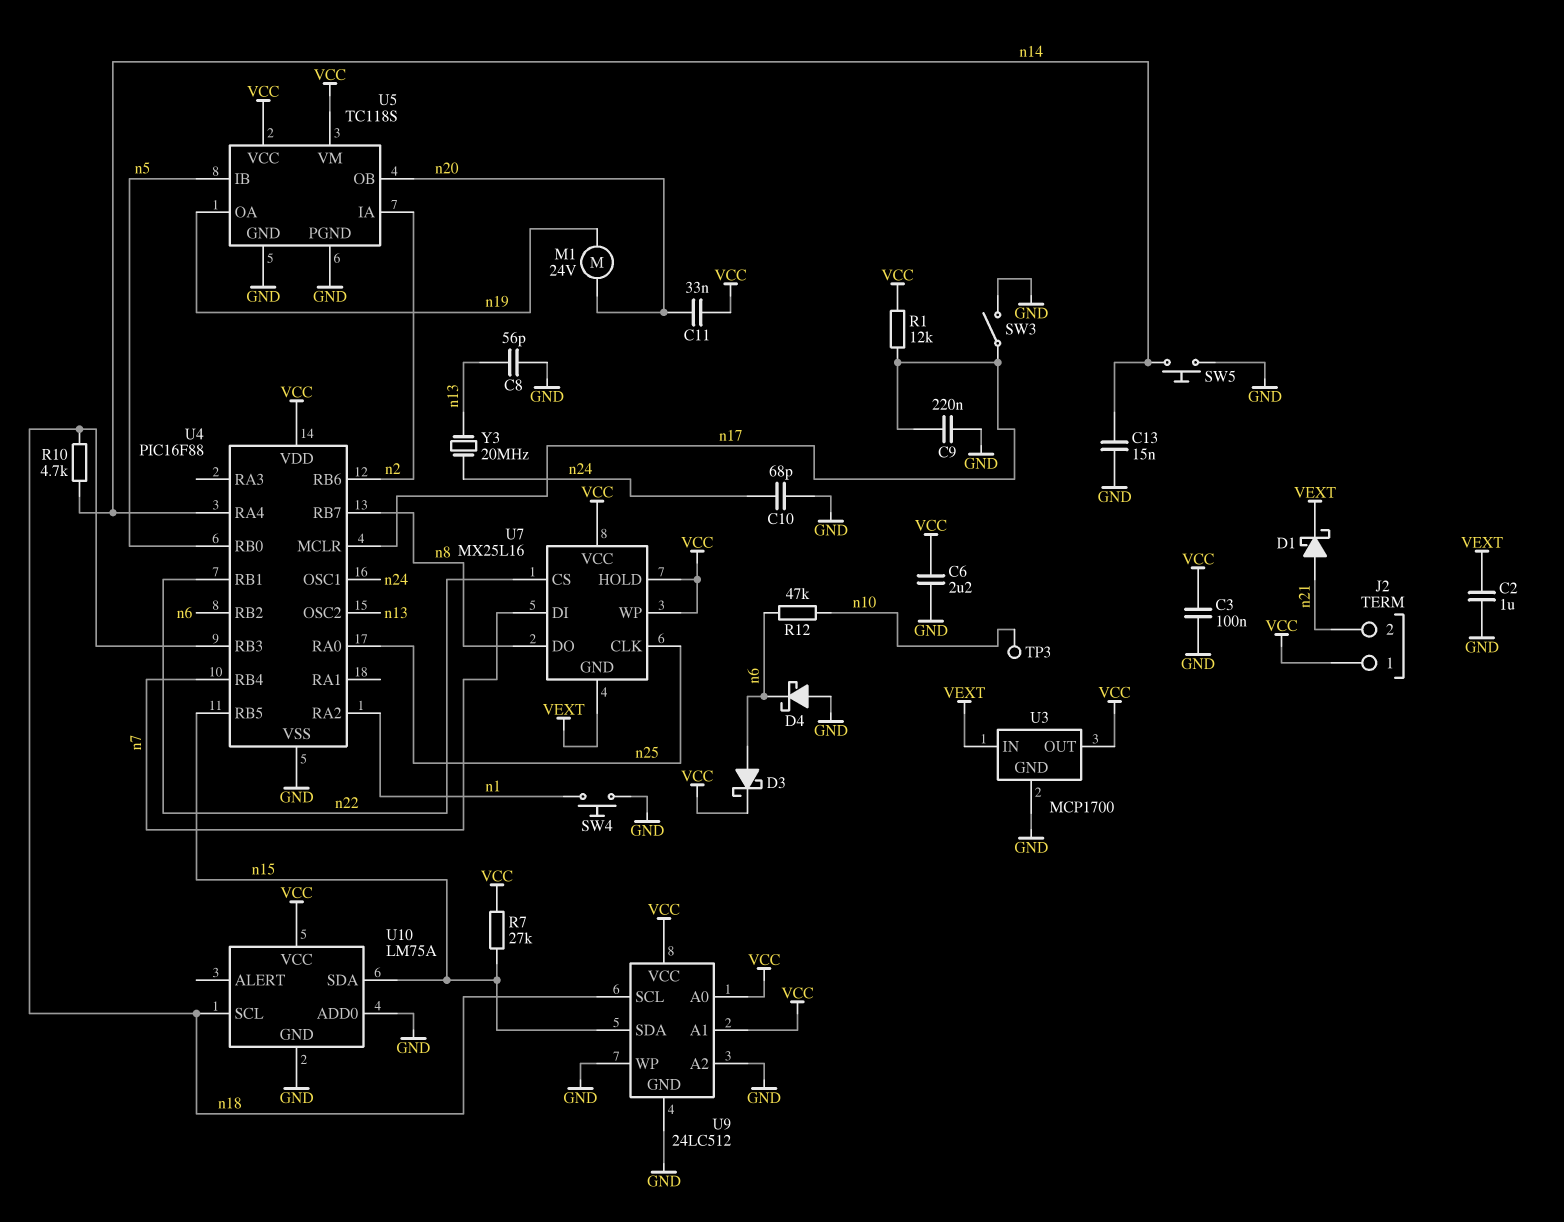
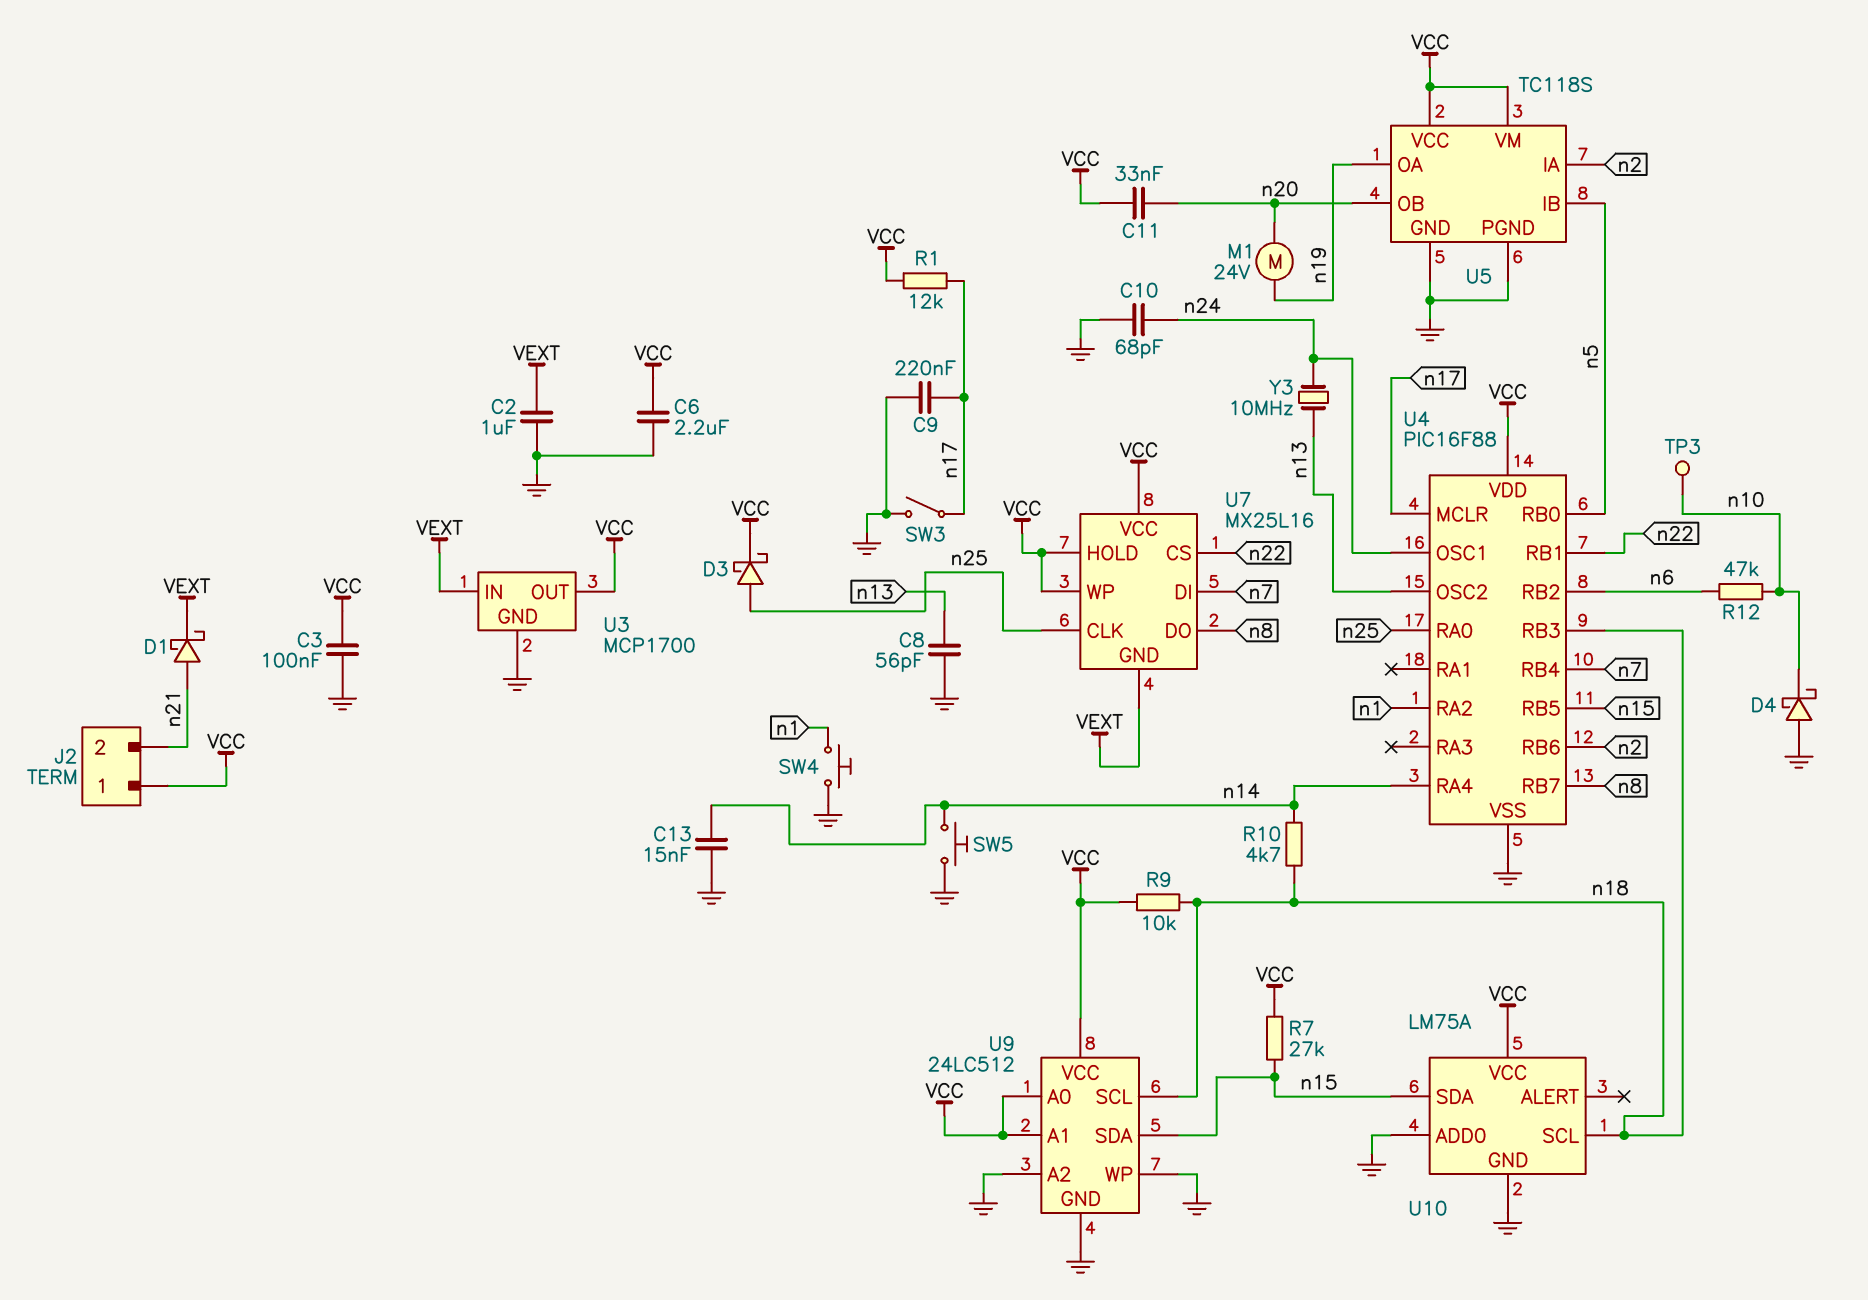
D3: schottky (A n6, K VCC) -> schottky (A n25, K VCC)
D4: schottky (A GND, K n6) -> schottky (A GND, K n10)
R9: none -> 10k (VCC, n18)
Y3: 20MHz (n13, n24) -> 10MHz (n13, n24)

